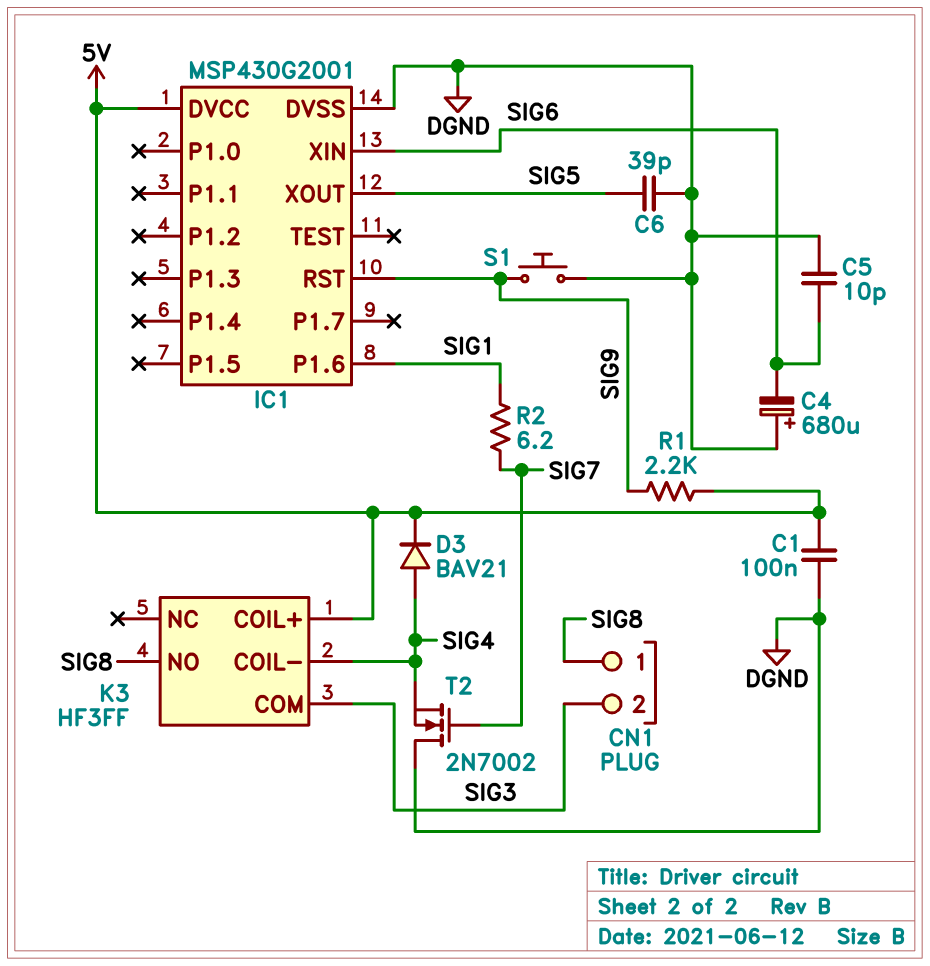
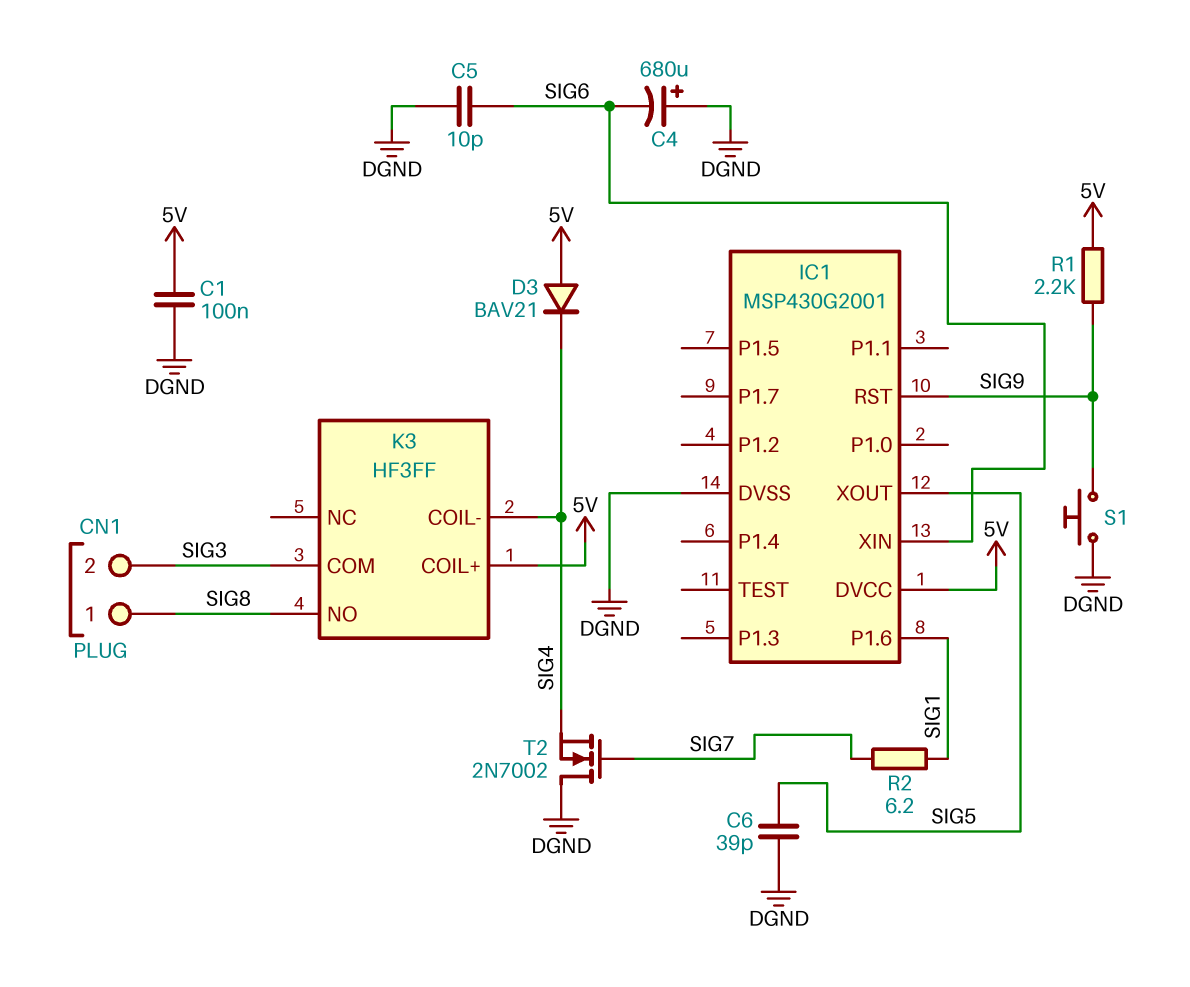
D3: diode BAV21 (A SIG4, K 5V) -> diode BAV21 (A 5V, K SIG4)

